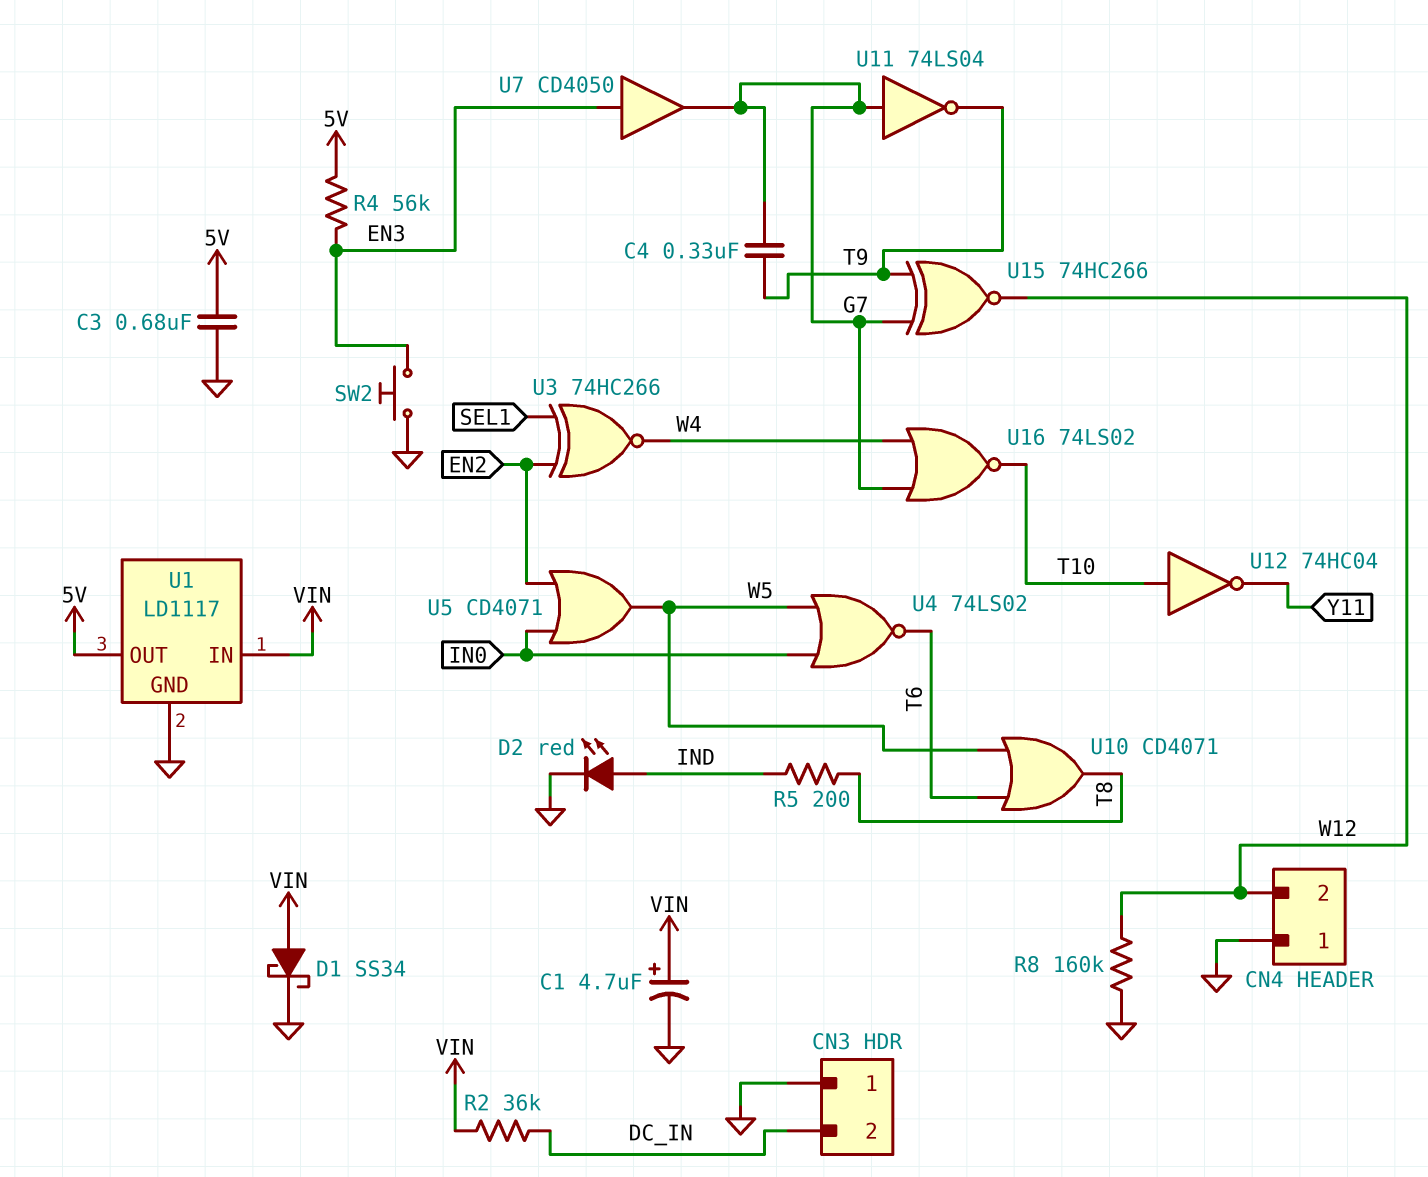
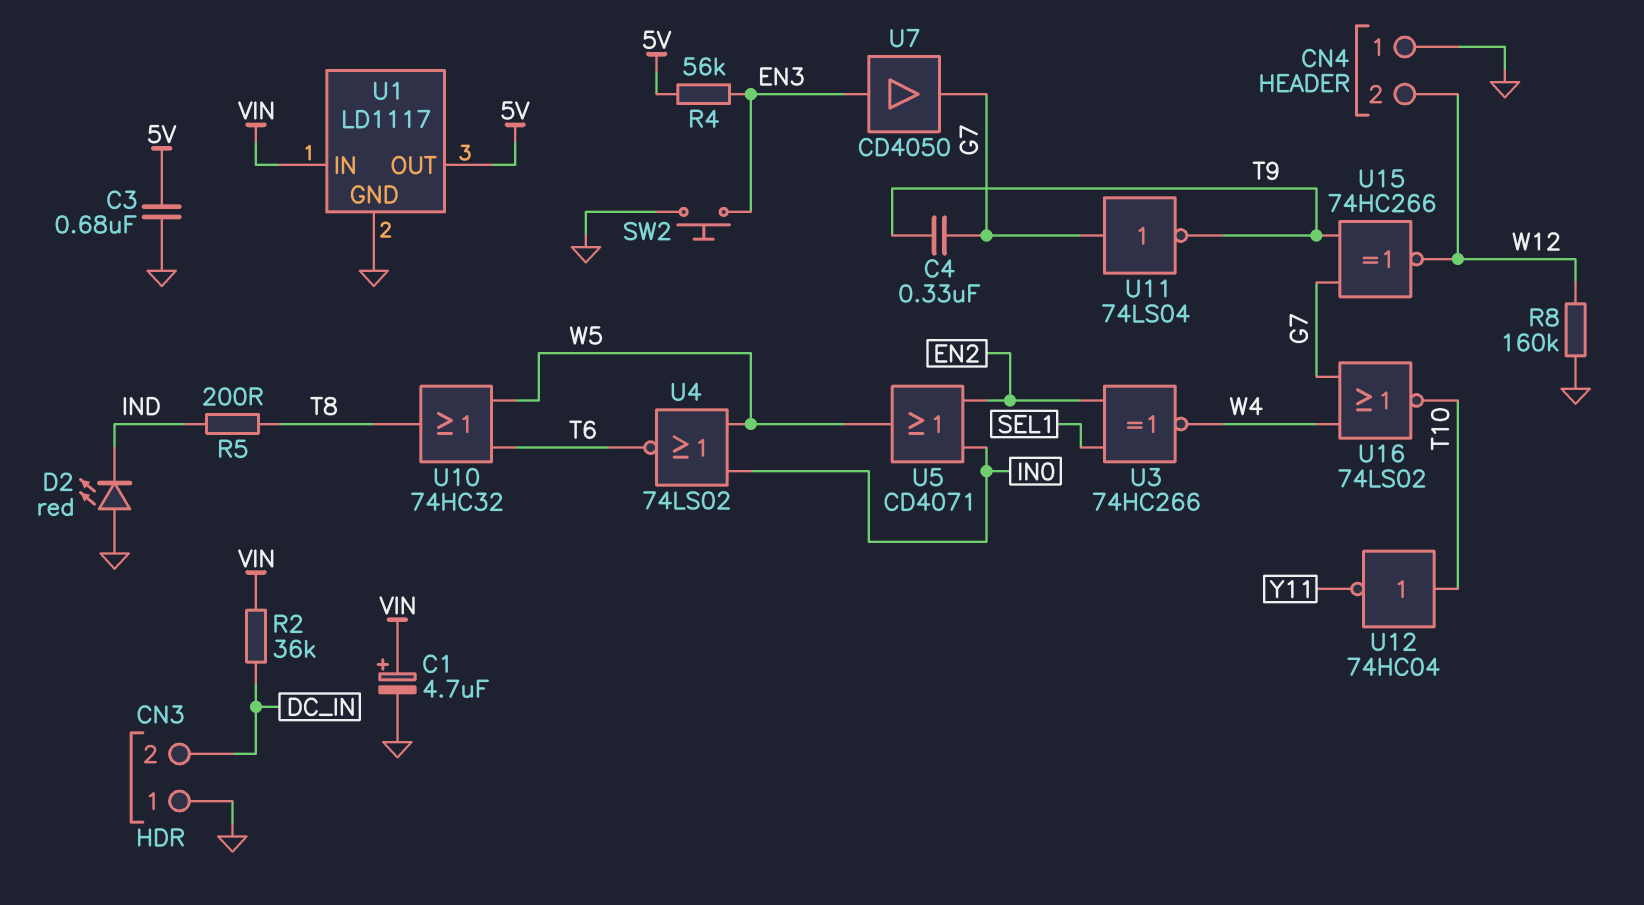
D1: schottky SS34 (A VIN, K GND) -> none
D2: LED red (A IND, K GND) -> LED red (A GND, K IND)
U10: OR CD4071 (in T6, in W5, out T8) -> OR 74HC32 (in T6, in W5, out T8)

